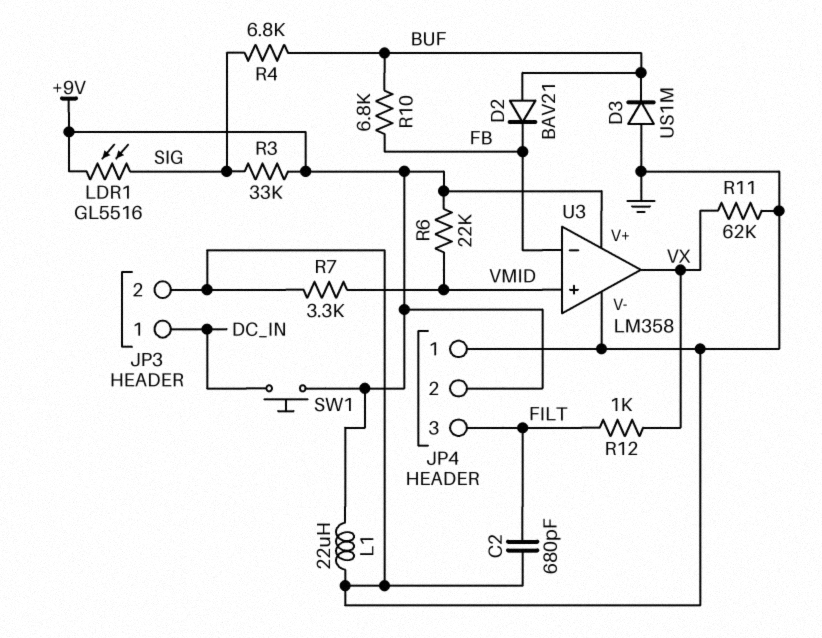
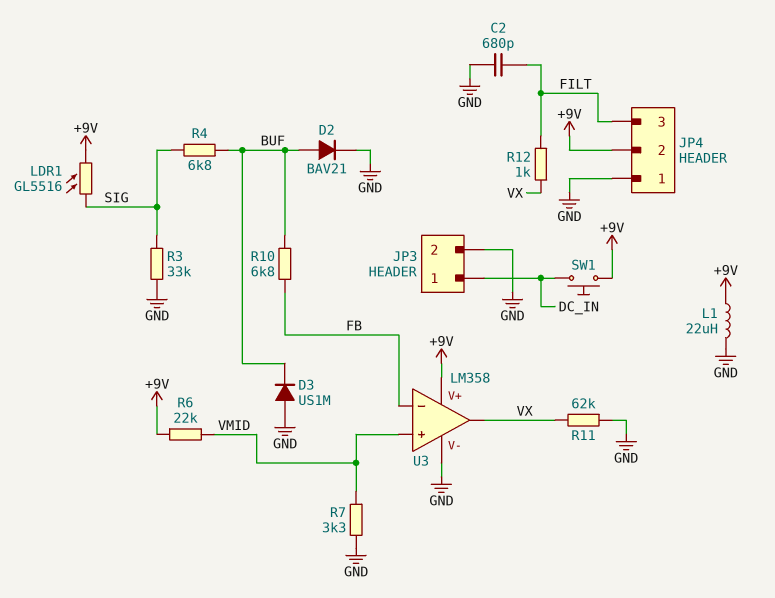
D2: diode BAV21 (A BUF, K FB) -> diode BAV21 (A BUF, K GND)
R3: 33k (+9V, SIG) -> 33k (GND, SIG)

